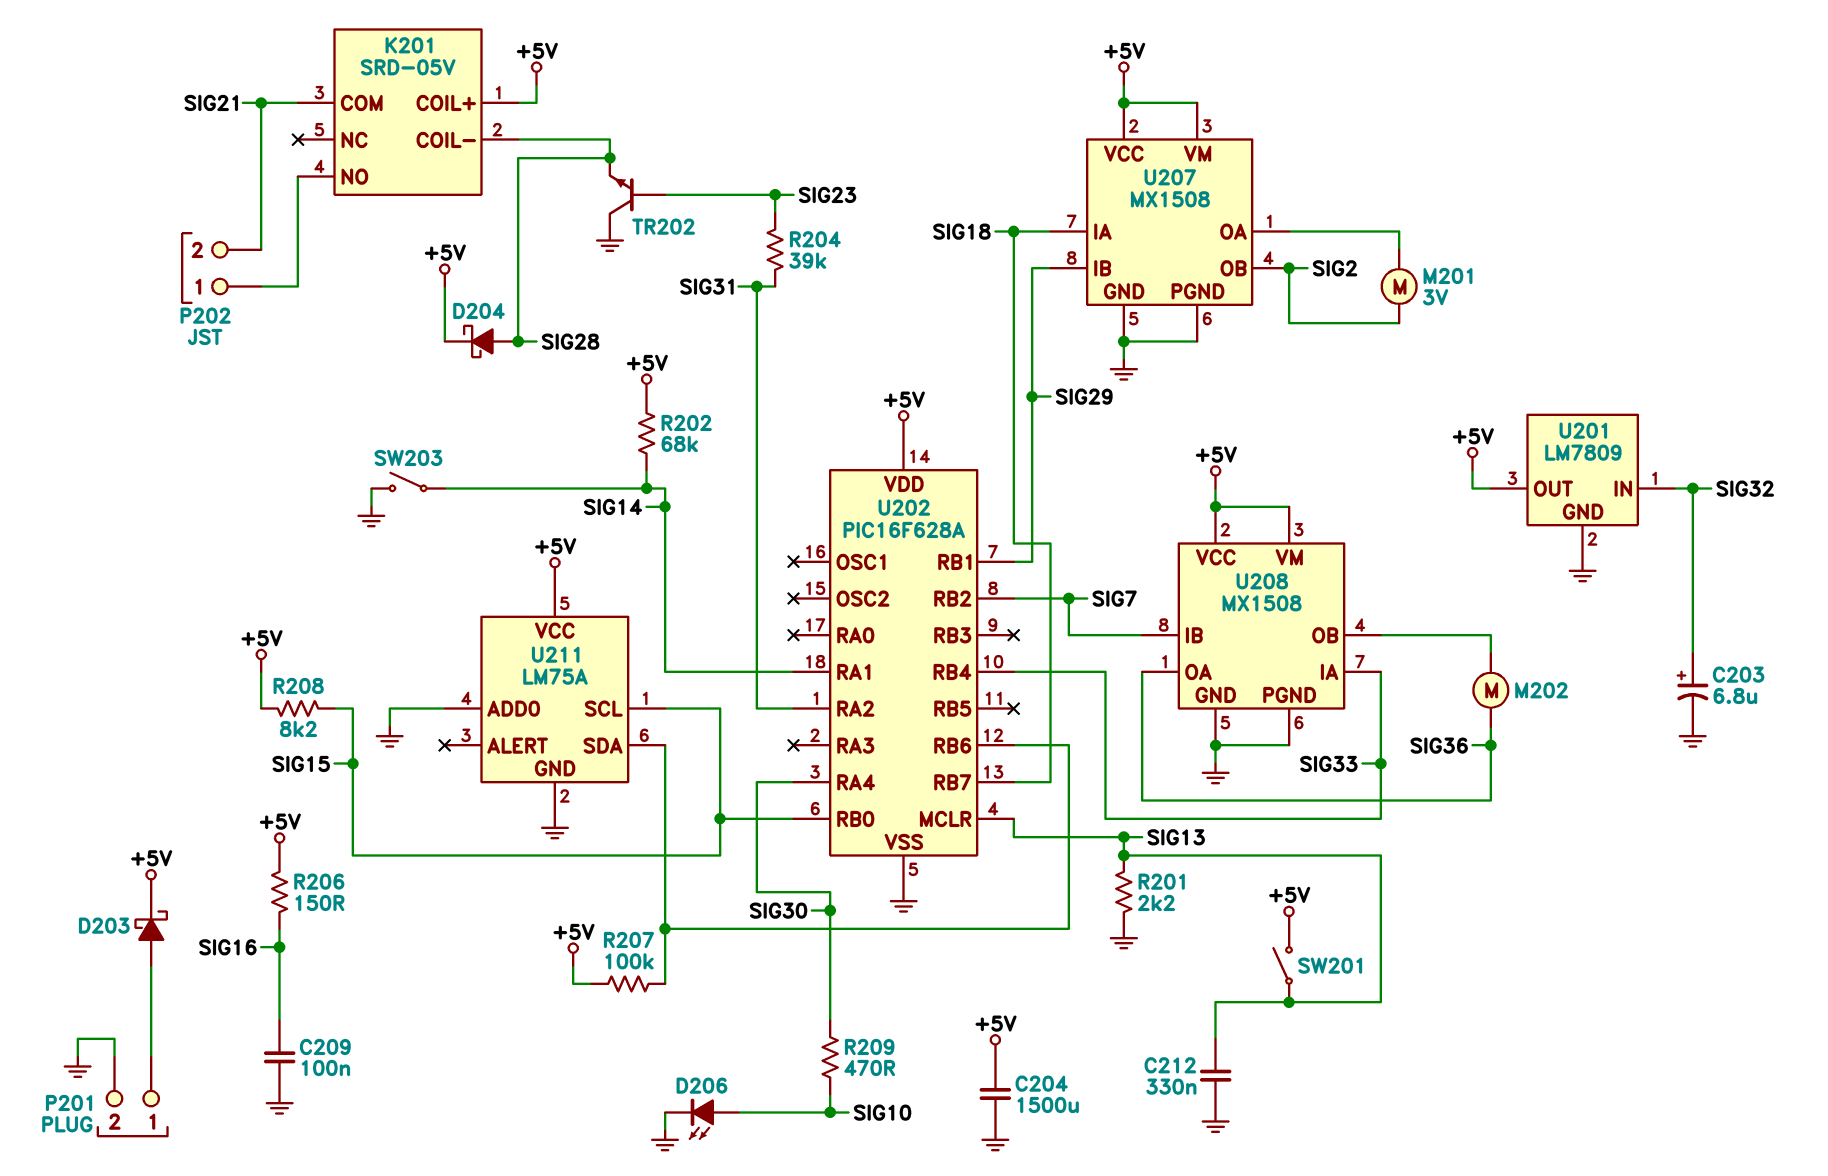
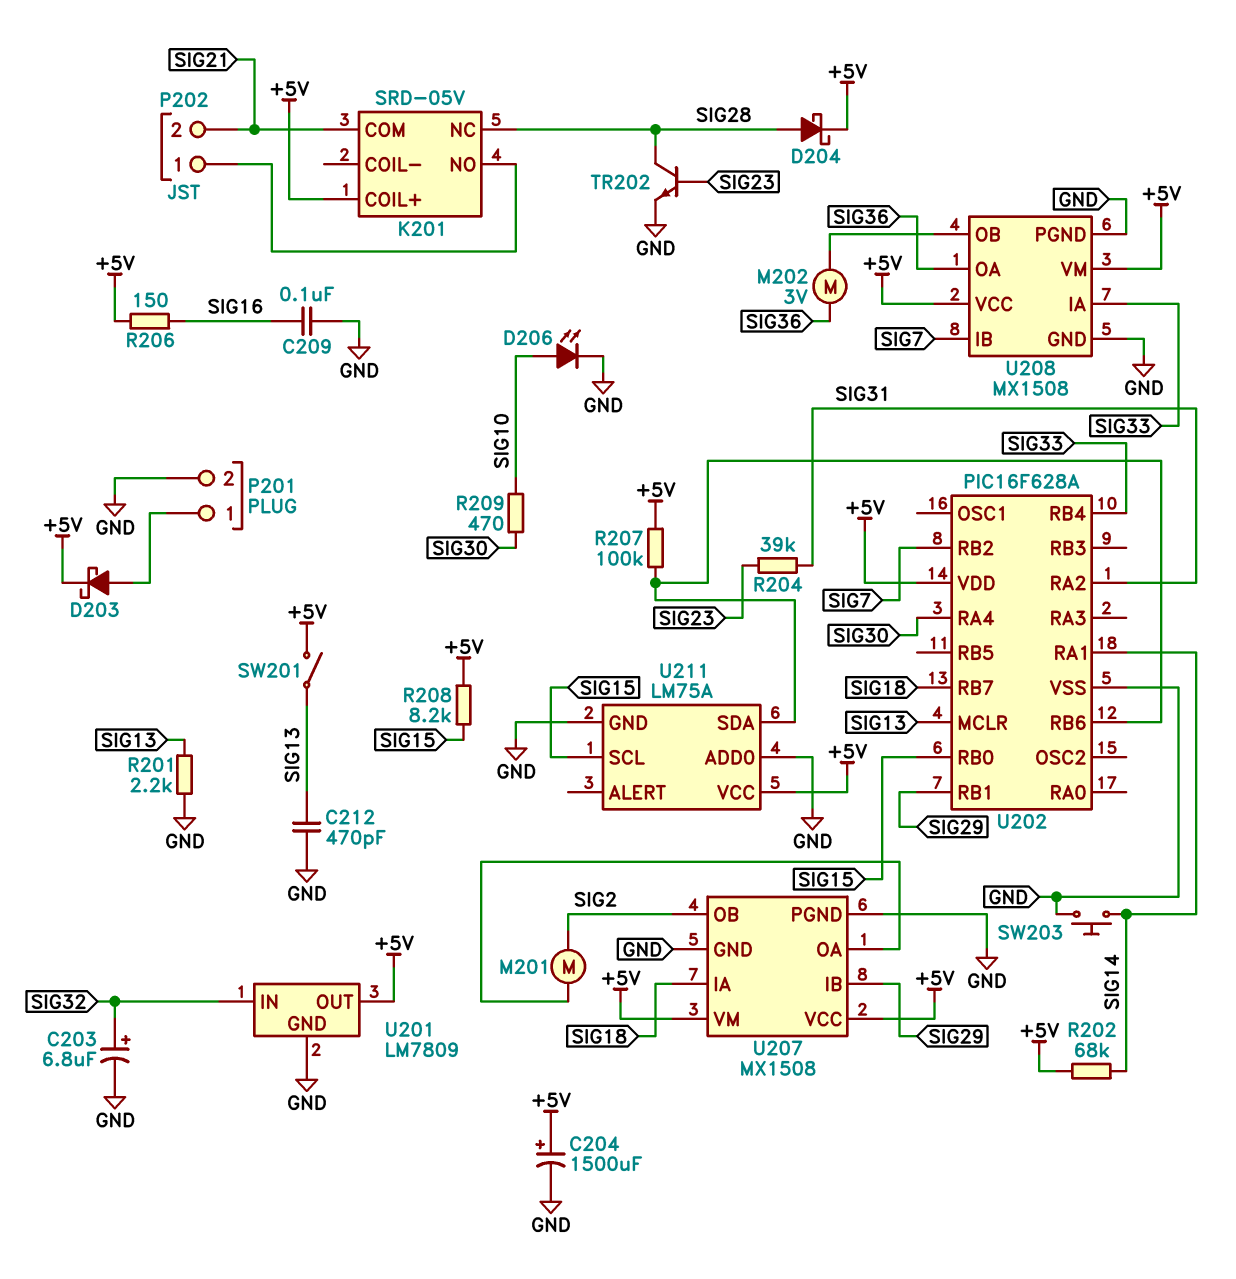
C204: 1500uF (+5V, GND) -> 1500uF (plus +5V, minus GND)
C212: 330nF (GND, SIG13) -> 470pF (GND, SIG13)
K201 pin COIL-: SIG28 -> none
K201 pin NC: none -> SIG28
M201: motor 3V (SIG2, U207/OA) -> motor (SIG2, U207/OA)
M202: motor (SIG36, U208/OB) -> motor 3V (SIG36, U208/OB)
SW203: switch (GND, SIG14) -> button (GND, SIG14)
TR202: NPN (B SIG23, C GND, E SIG28) -> NPN (B SIG23, C SIG28, E GND)

